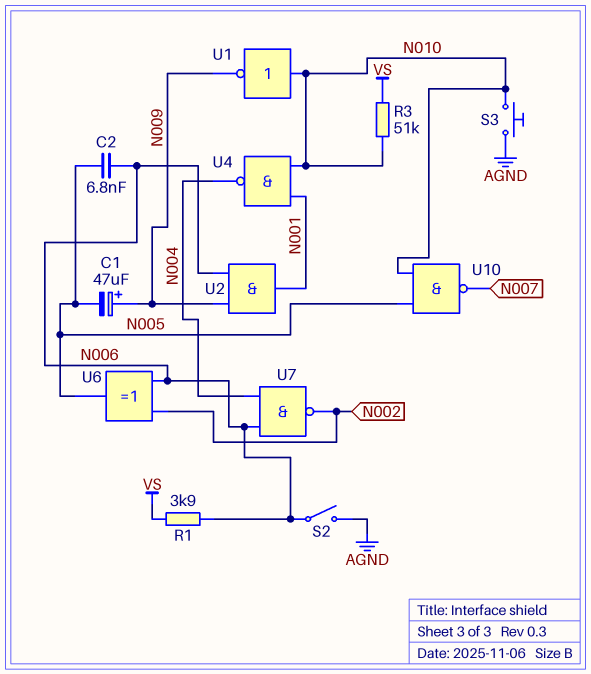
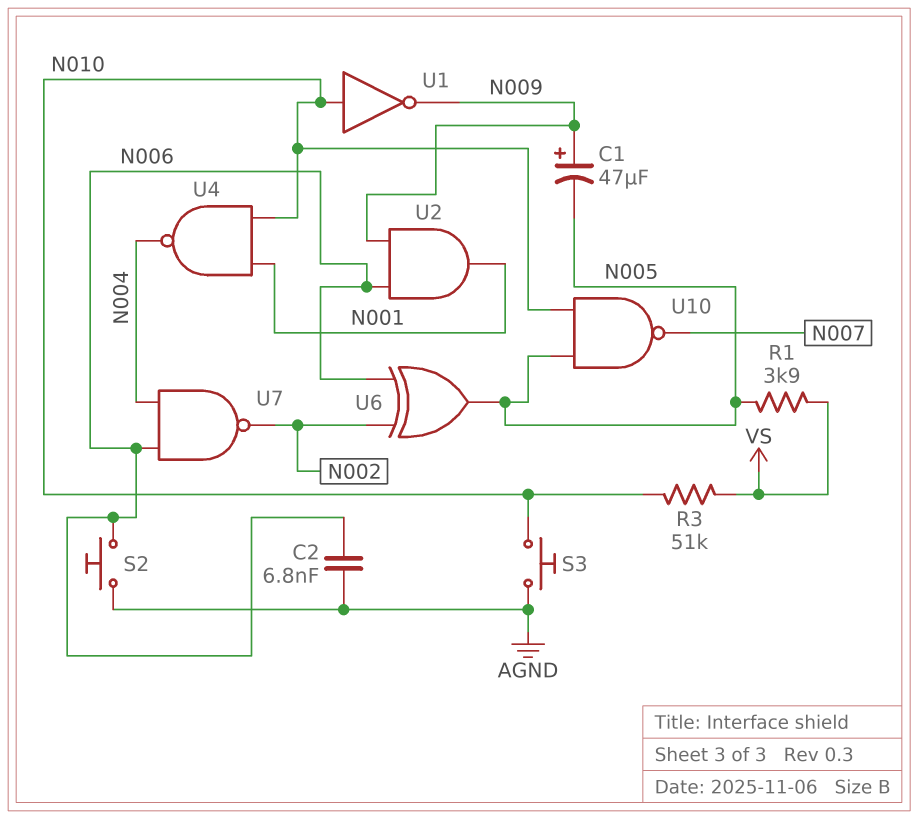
C2: 6.8nF (N005, N006) -> 6.8nF (AGND, N006)
R1: 3.9k (N006, VS) -> 3.9k (N005, VS)
S2: switch (AGND, N006) -> button (AGND, N006)

